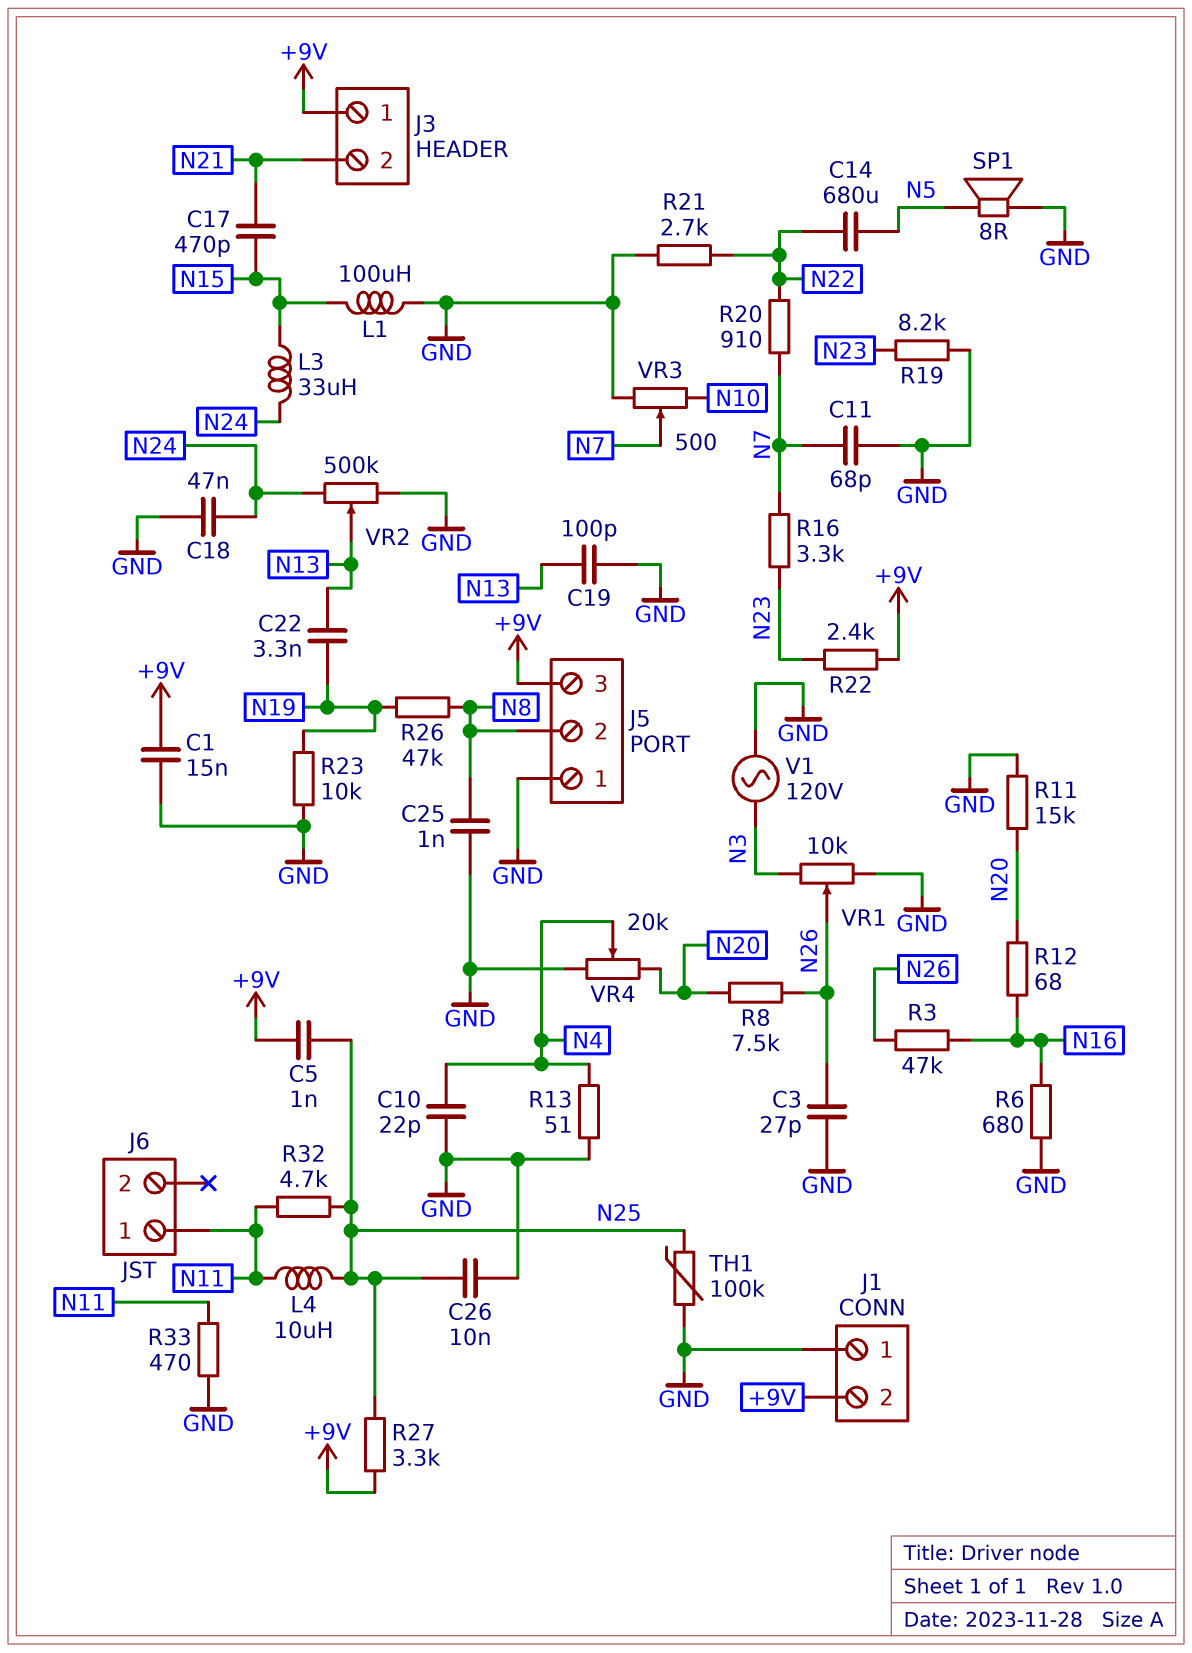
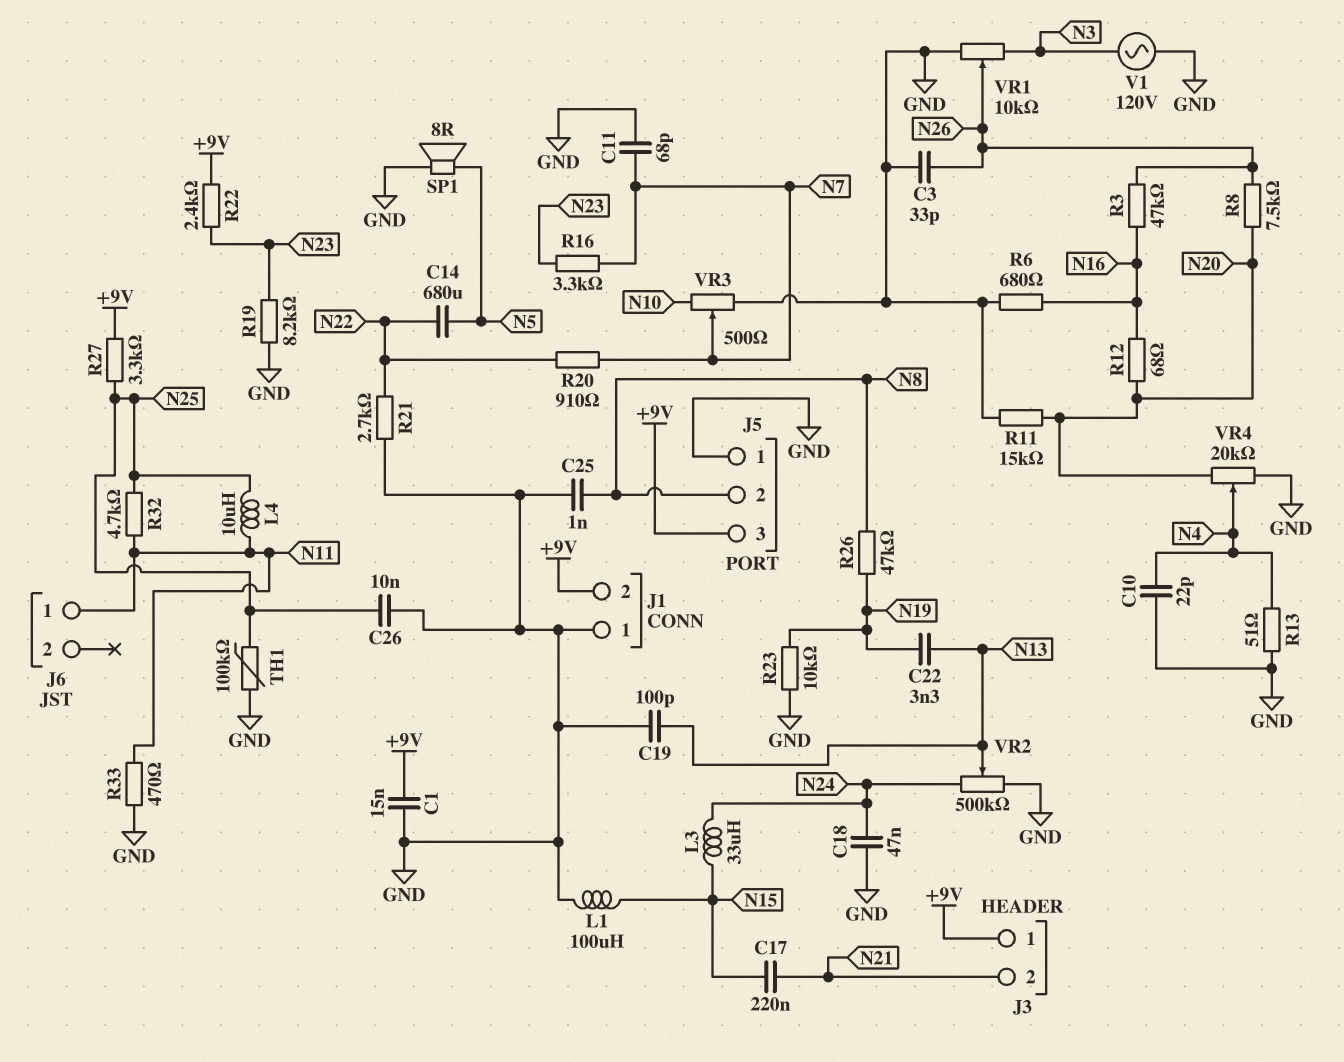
C3: 27pF (GND, N26) -> 33pF (GND, N26)
C5: 1nF (+9V, N25) -> none
C17: 470pF (N15, N21) -> 220nF (N15, N21)

